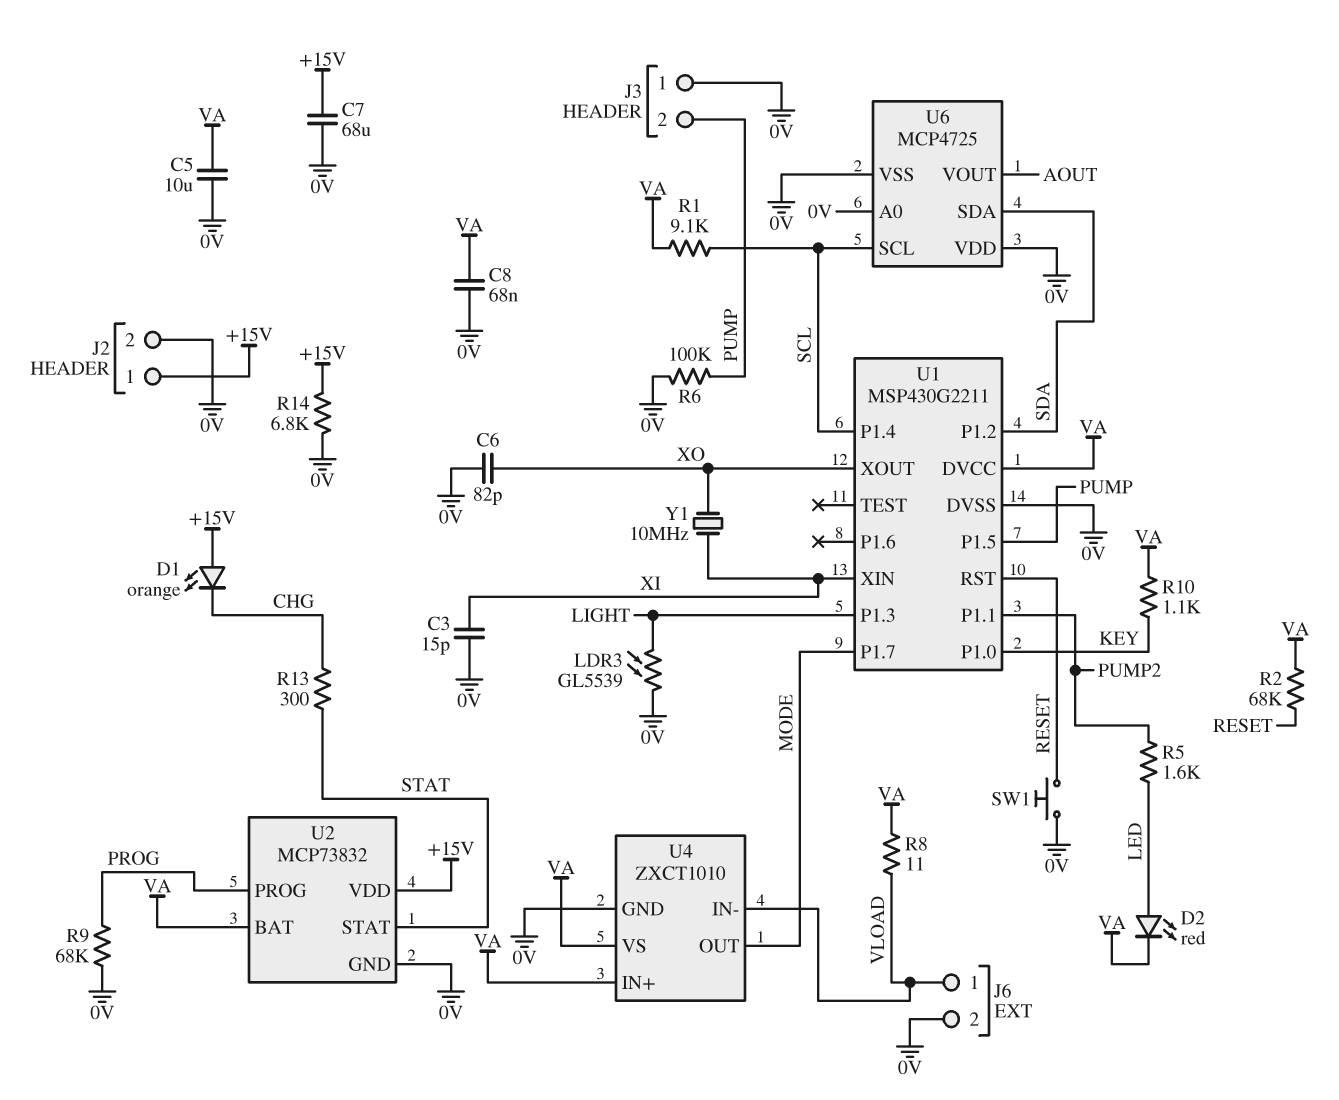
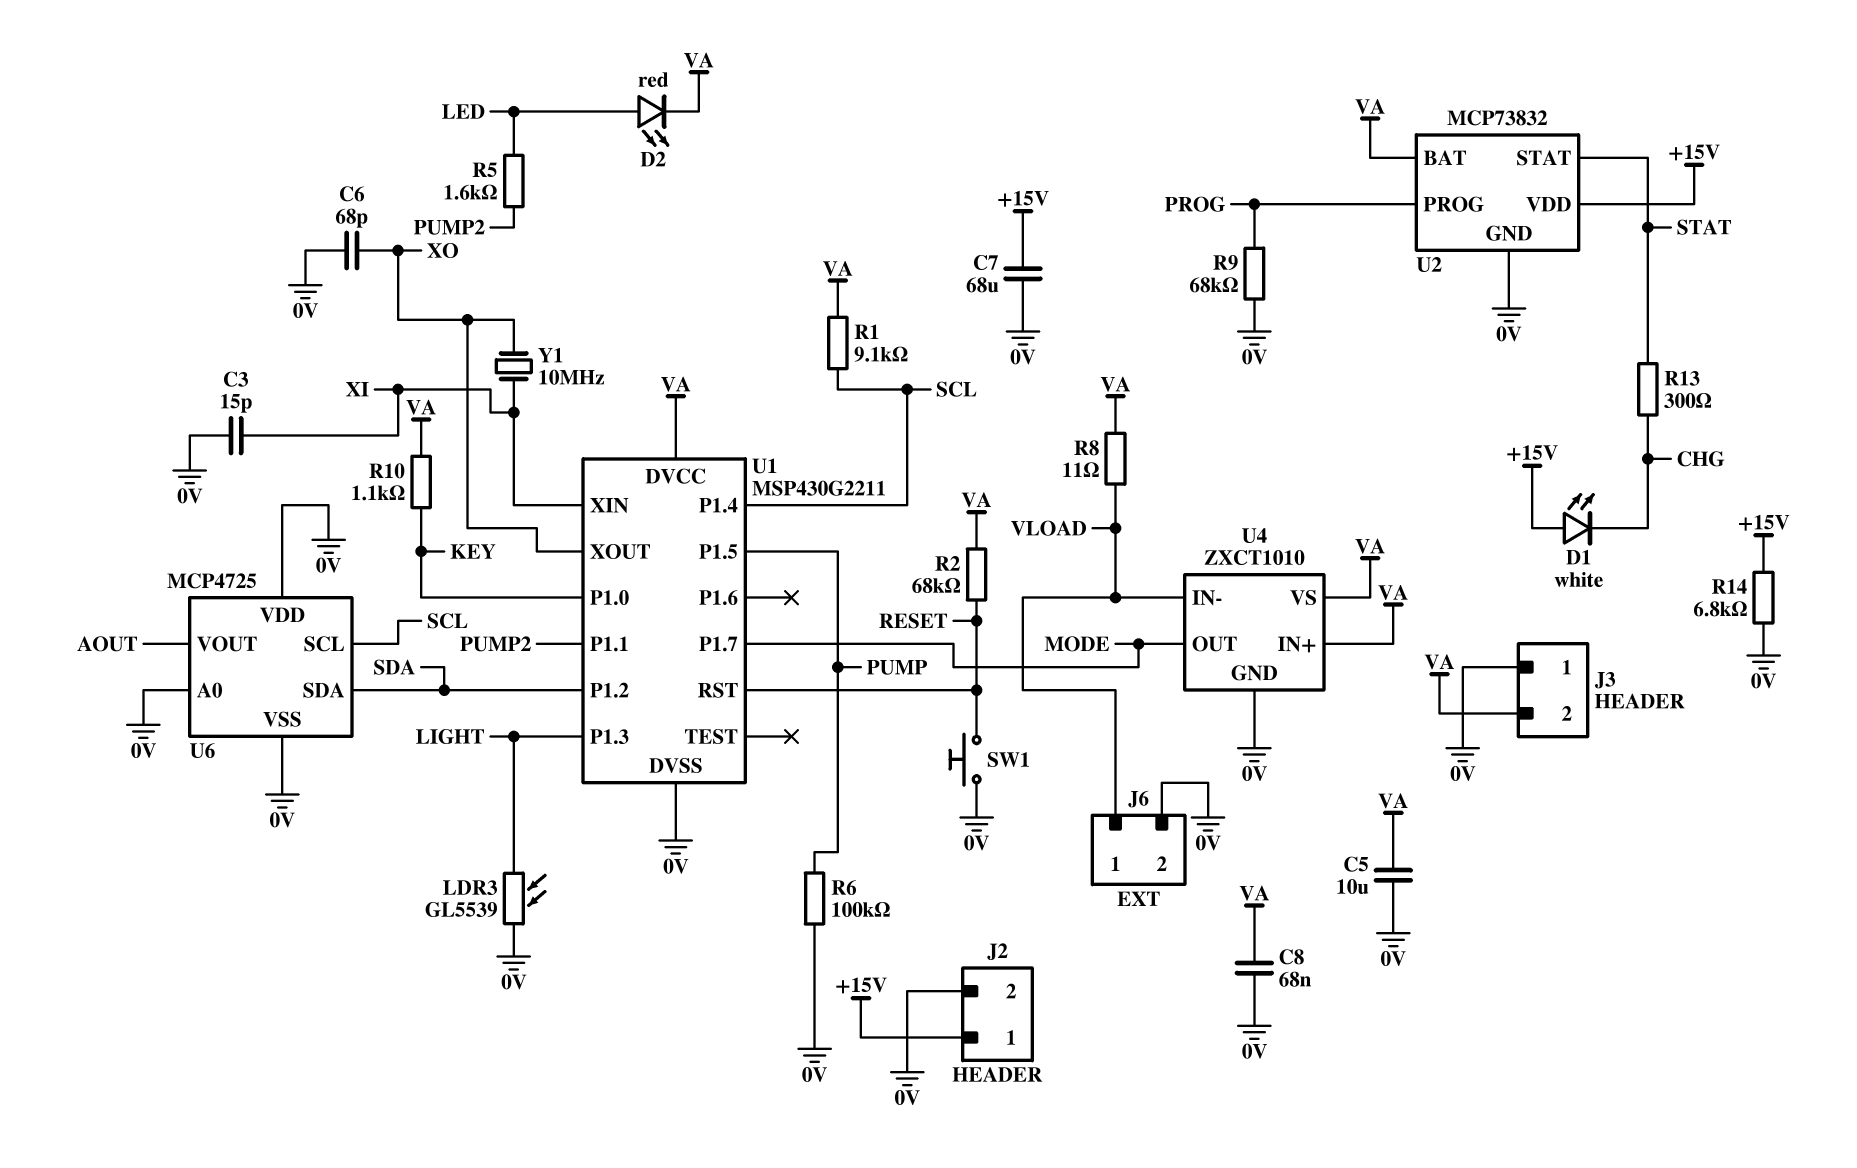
C6: 82pF (0V, XO) -> 68pF (0V, XO)
D1: LED orange (A +15V, K CHG) -> LED white (A +15V, K CHG)
J3 pin 2: PUMP -> VA

